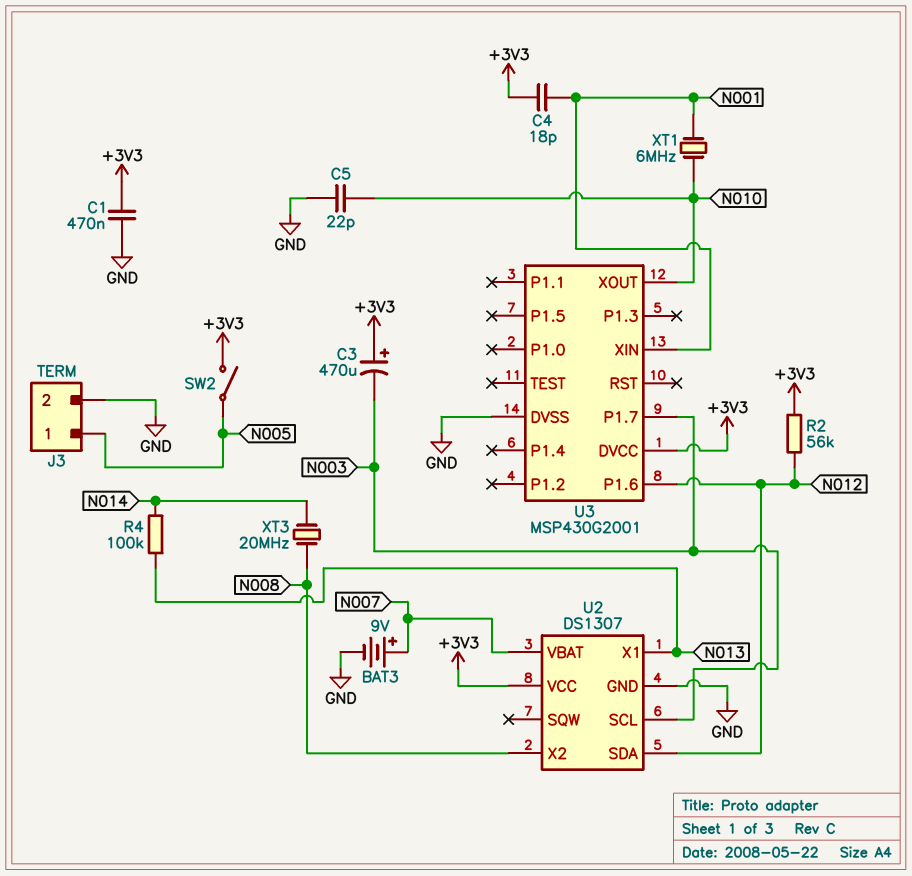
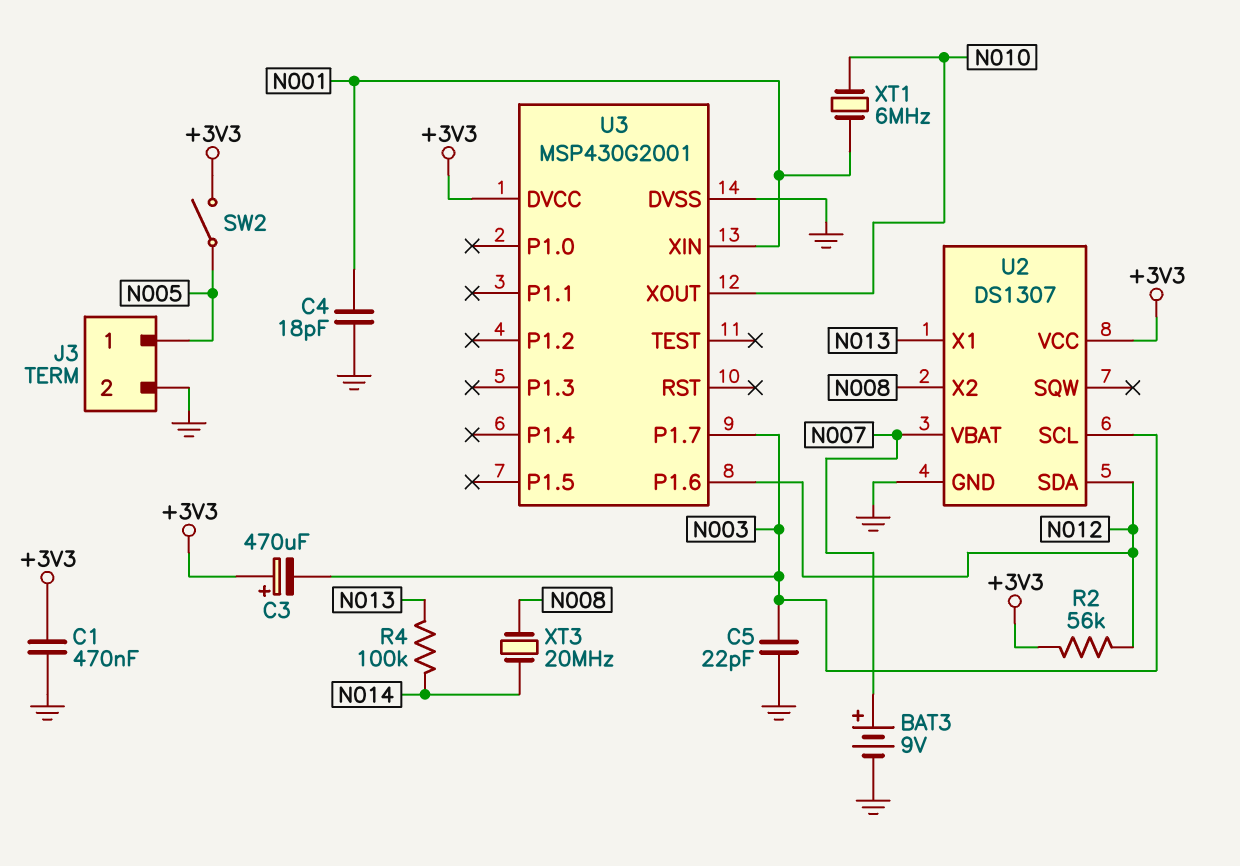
C4: 18pF (+3V3, N001) -> 18pF (GND, N001)
C5: 22pF (GND, N010) -> 22pF (GND, N003)

